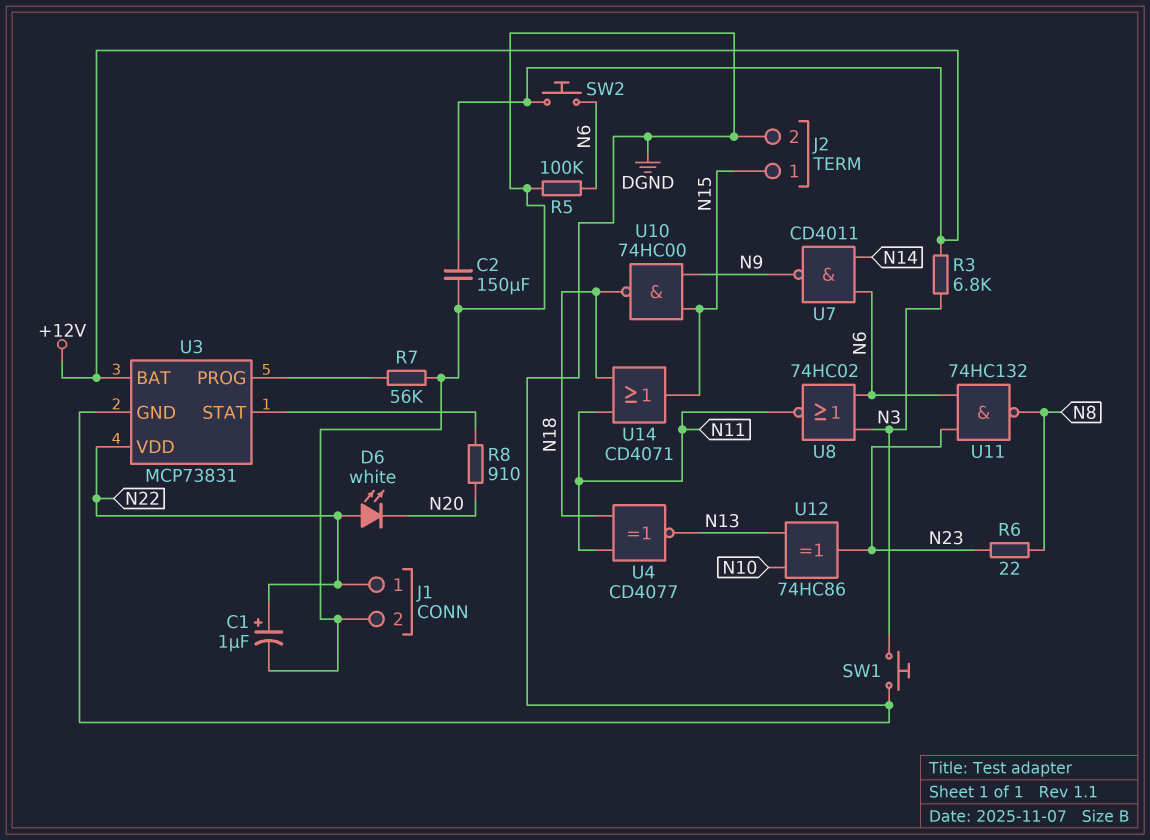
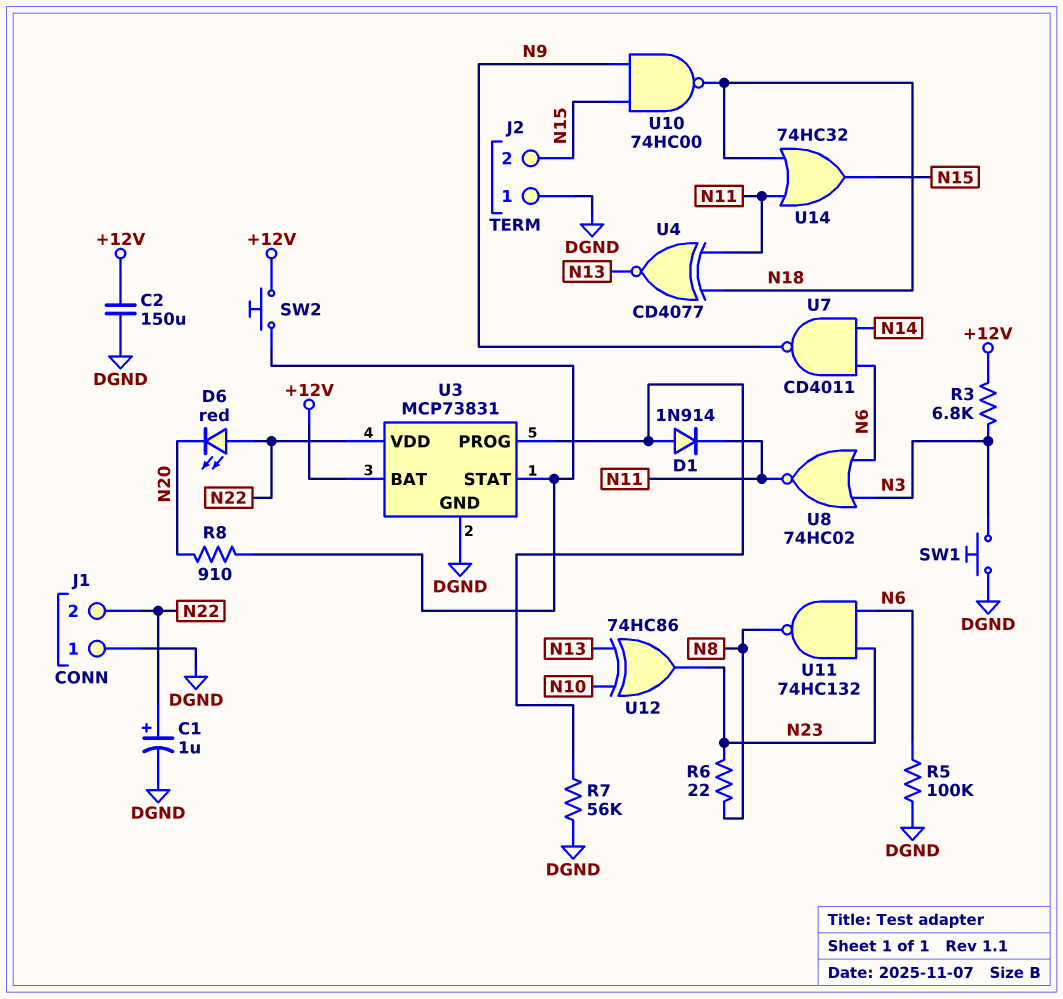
D1: none -> diode 1N914 (A U3/PROG, K N11)
D6: LED white (A N22, K N20) -> LED red (A N22, K N20)
J1 pin 1: N22 -> DGND
J1 pin 2: DGND -> N22
J2 pin 1: N15 -> DGND
J2 pin 2: DGND -> N15
SW2: button (+12V, N6) -> button (+12V, U3/STAT)
U14: OR CD4071 (in N11, in N18, out N15) -> OR 74HC32 (in N11, in N18, out N15)

